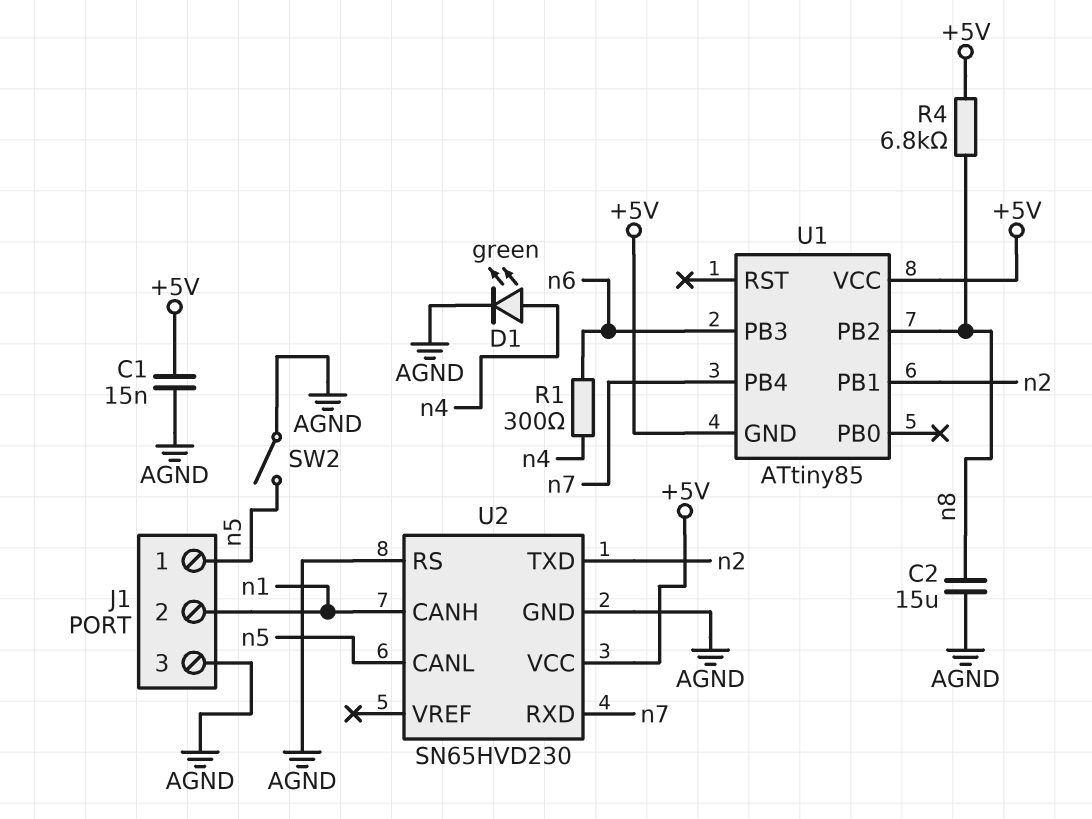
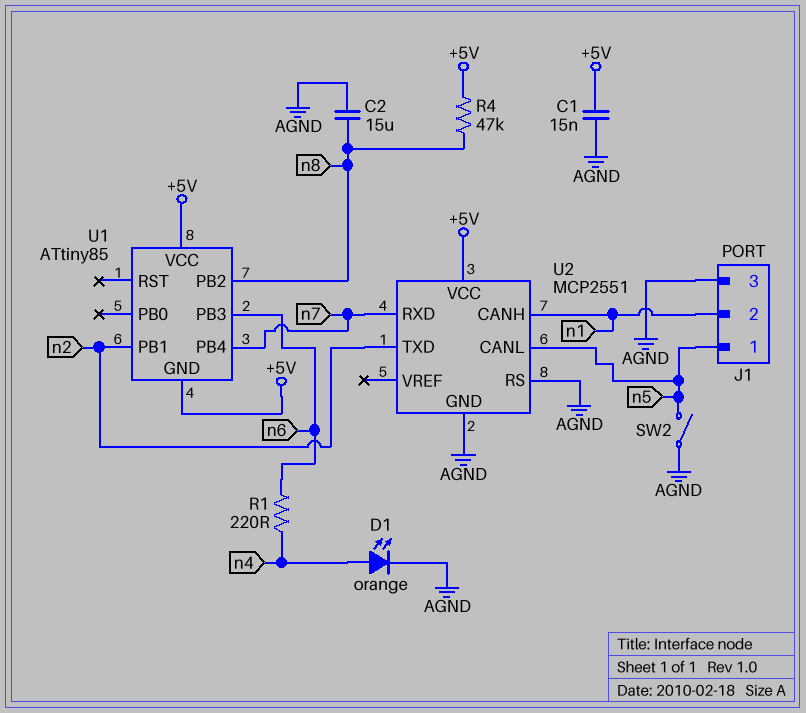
D1: LED green (A n4, K AGND) -> LED orange (A n4, K AGND)
R1: 300 (n4, n6) -> 220 (n4, n6)
R4: 6.8k (+5V, n8) -> 47k (+5V, n8)
U2: SN65HVD230 -> MCP2551

